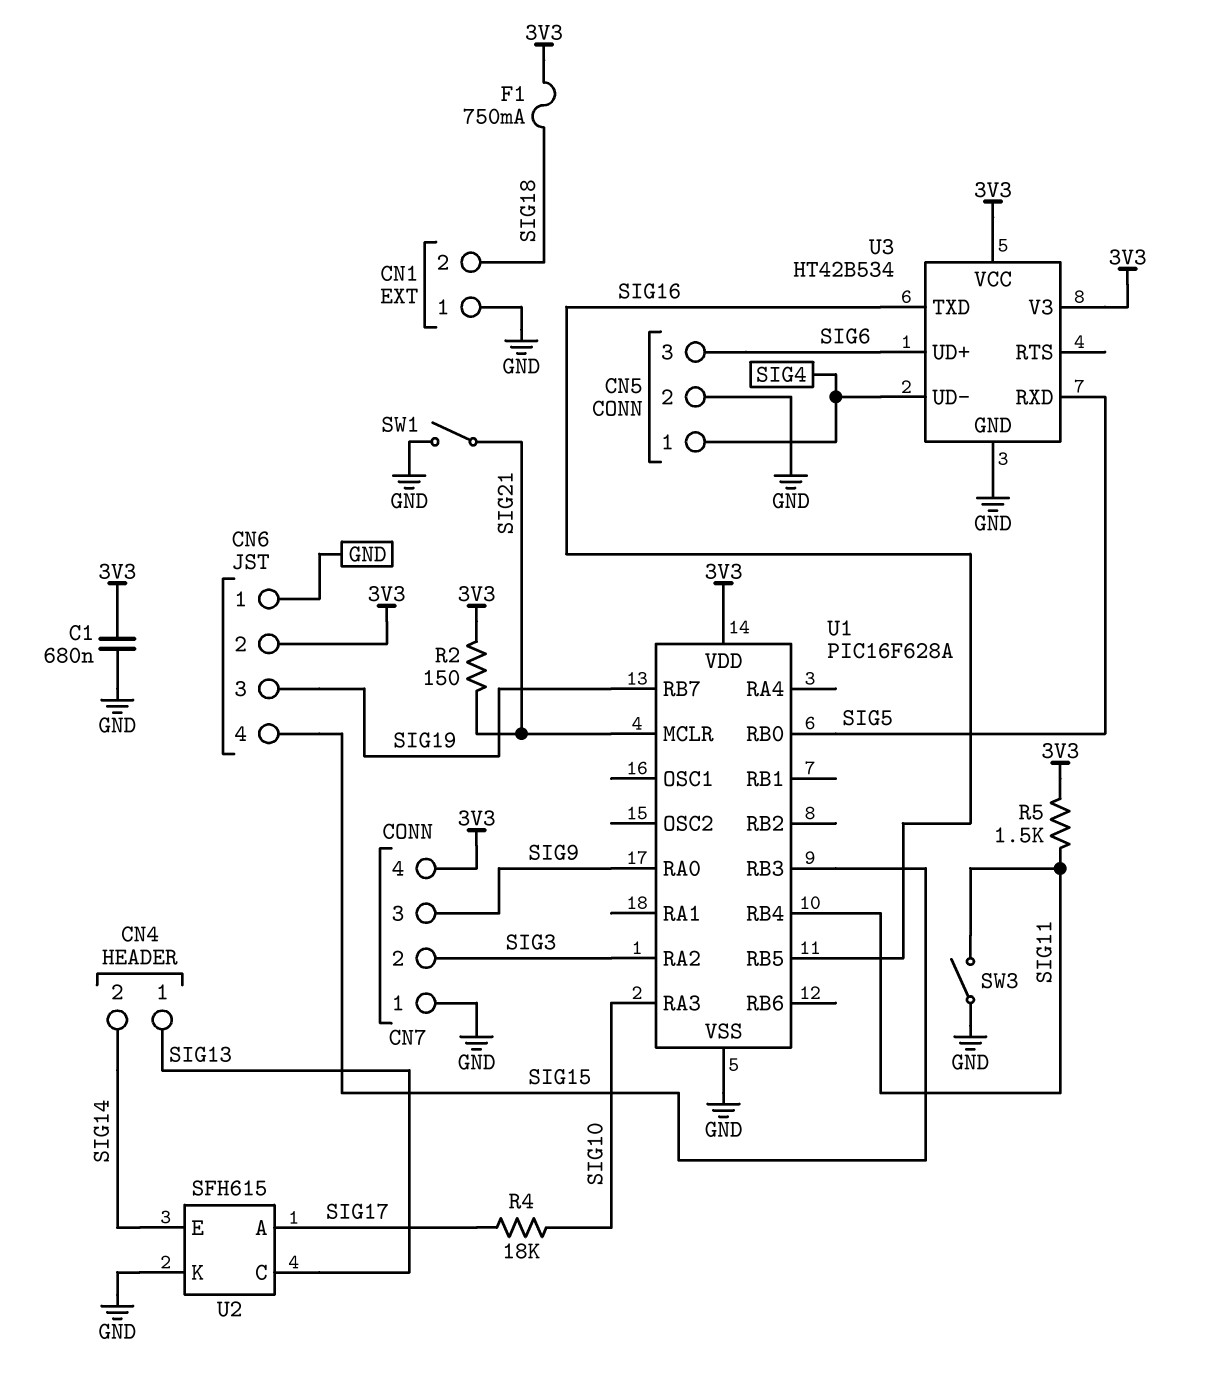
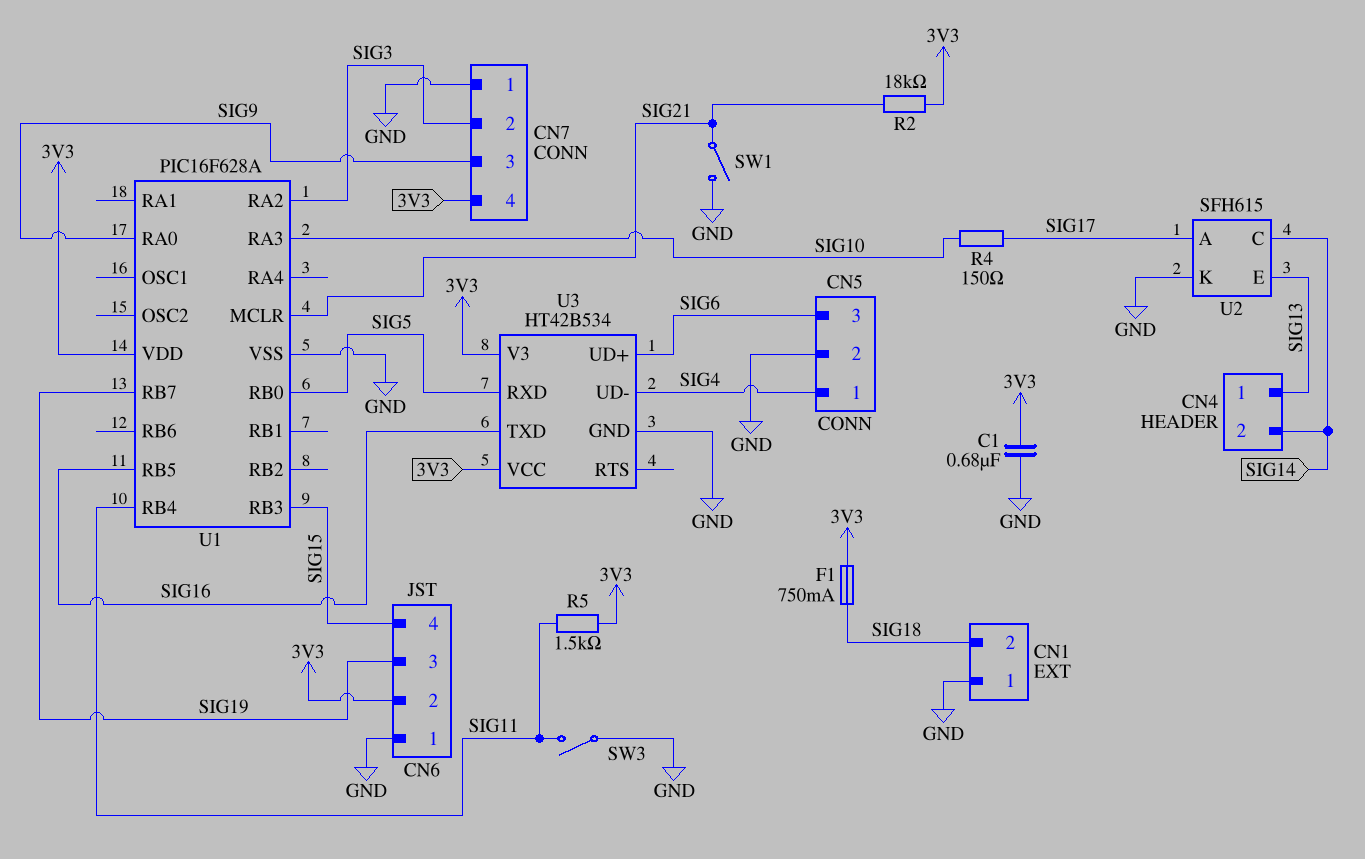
R2: 150 (3V3, SIG21) -> 18k (3V3, SIG21)
R4: 18k (SIG10, SIG17) -> 150 (SIG10, SIG17)
U2 pin C: SIG13 -> SIG14
U2 pin E: SIG14 -> SIG13

